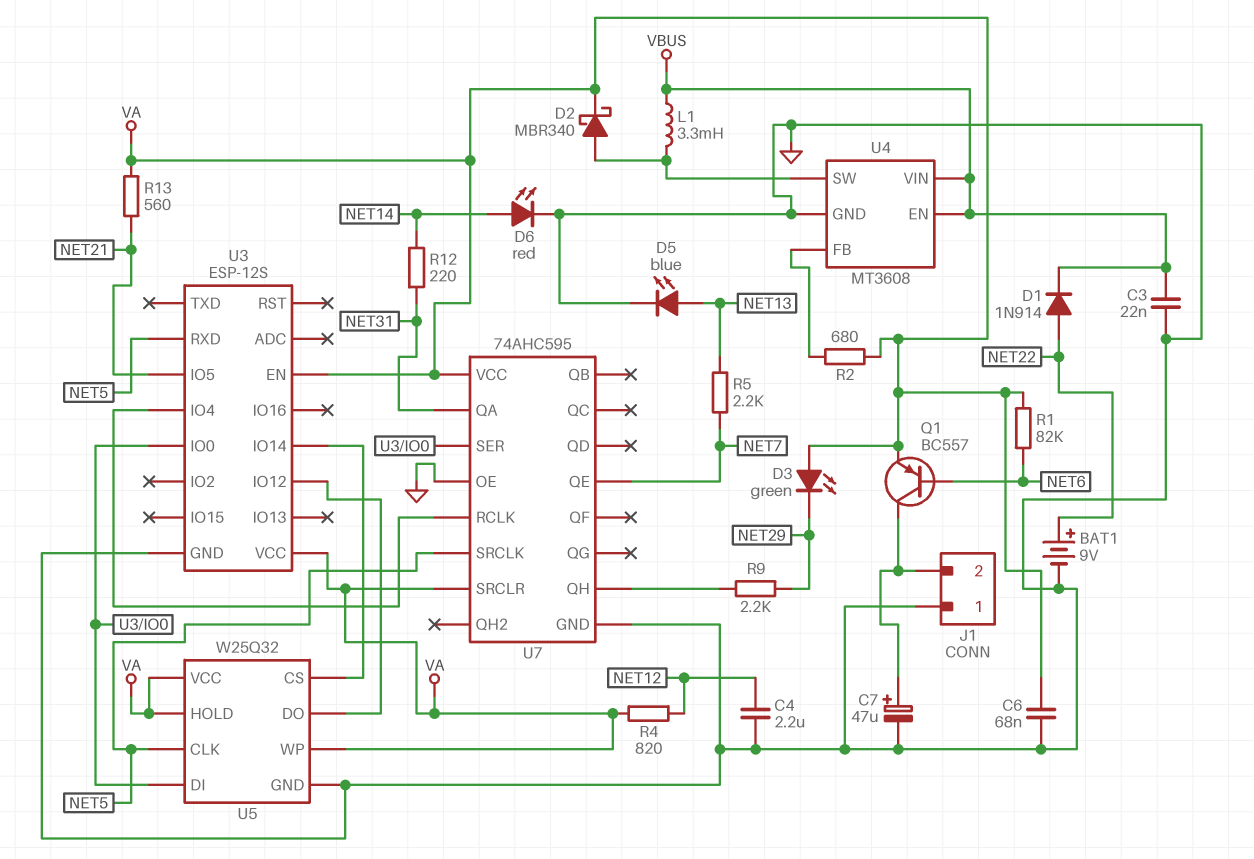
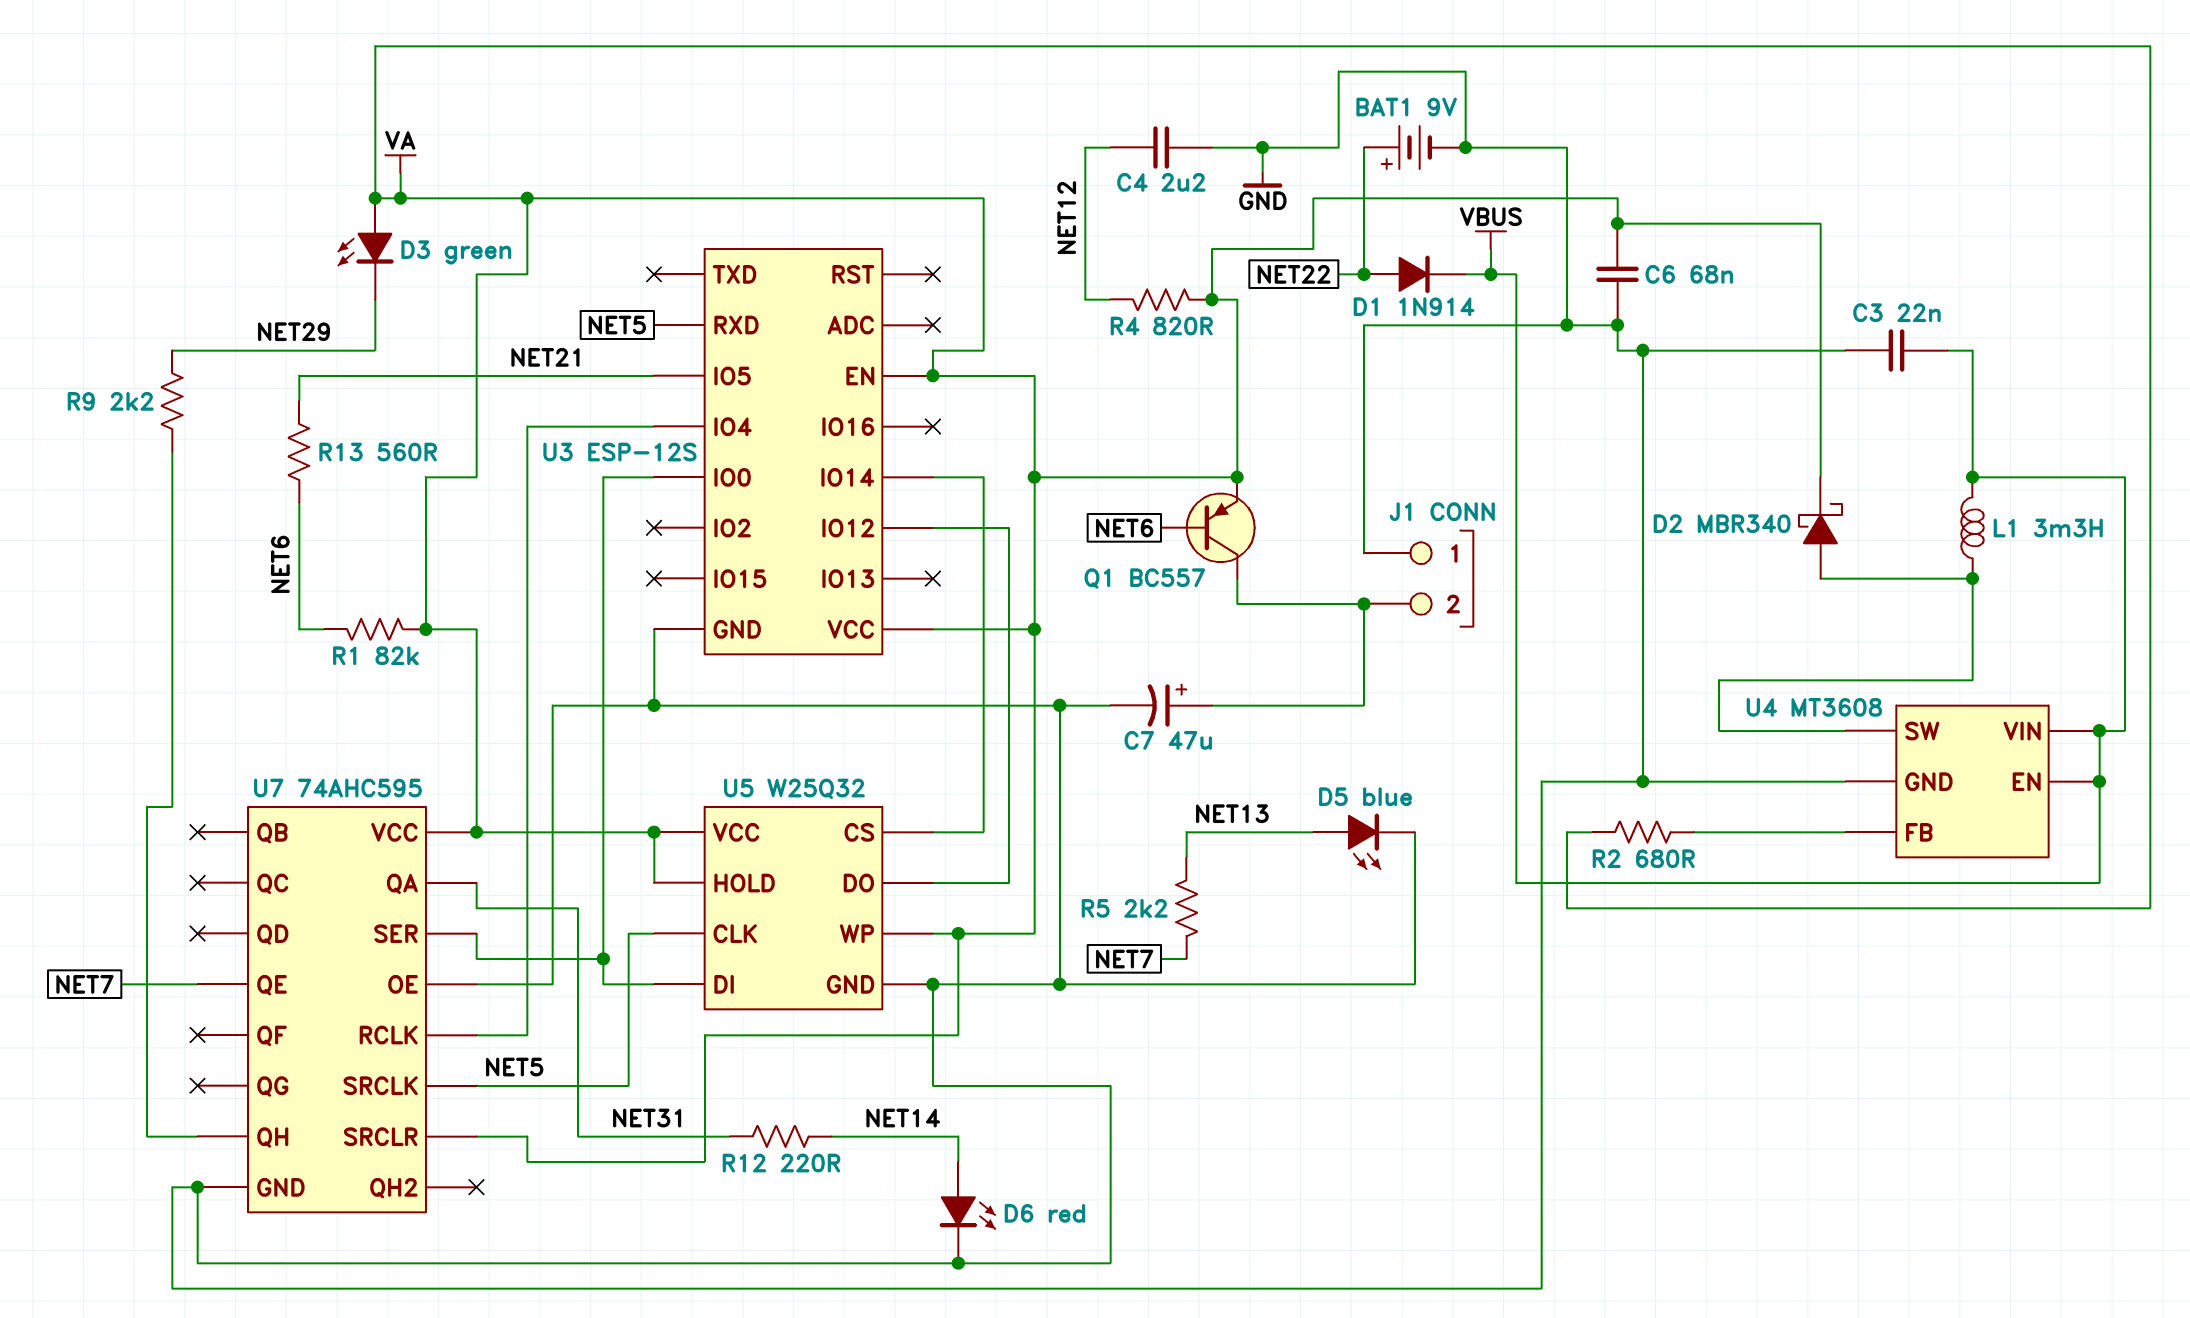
R13: 560 (NET21, VA) -> 560 (NET6, NET21)

